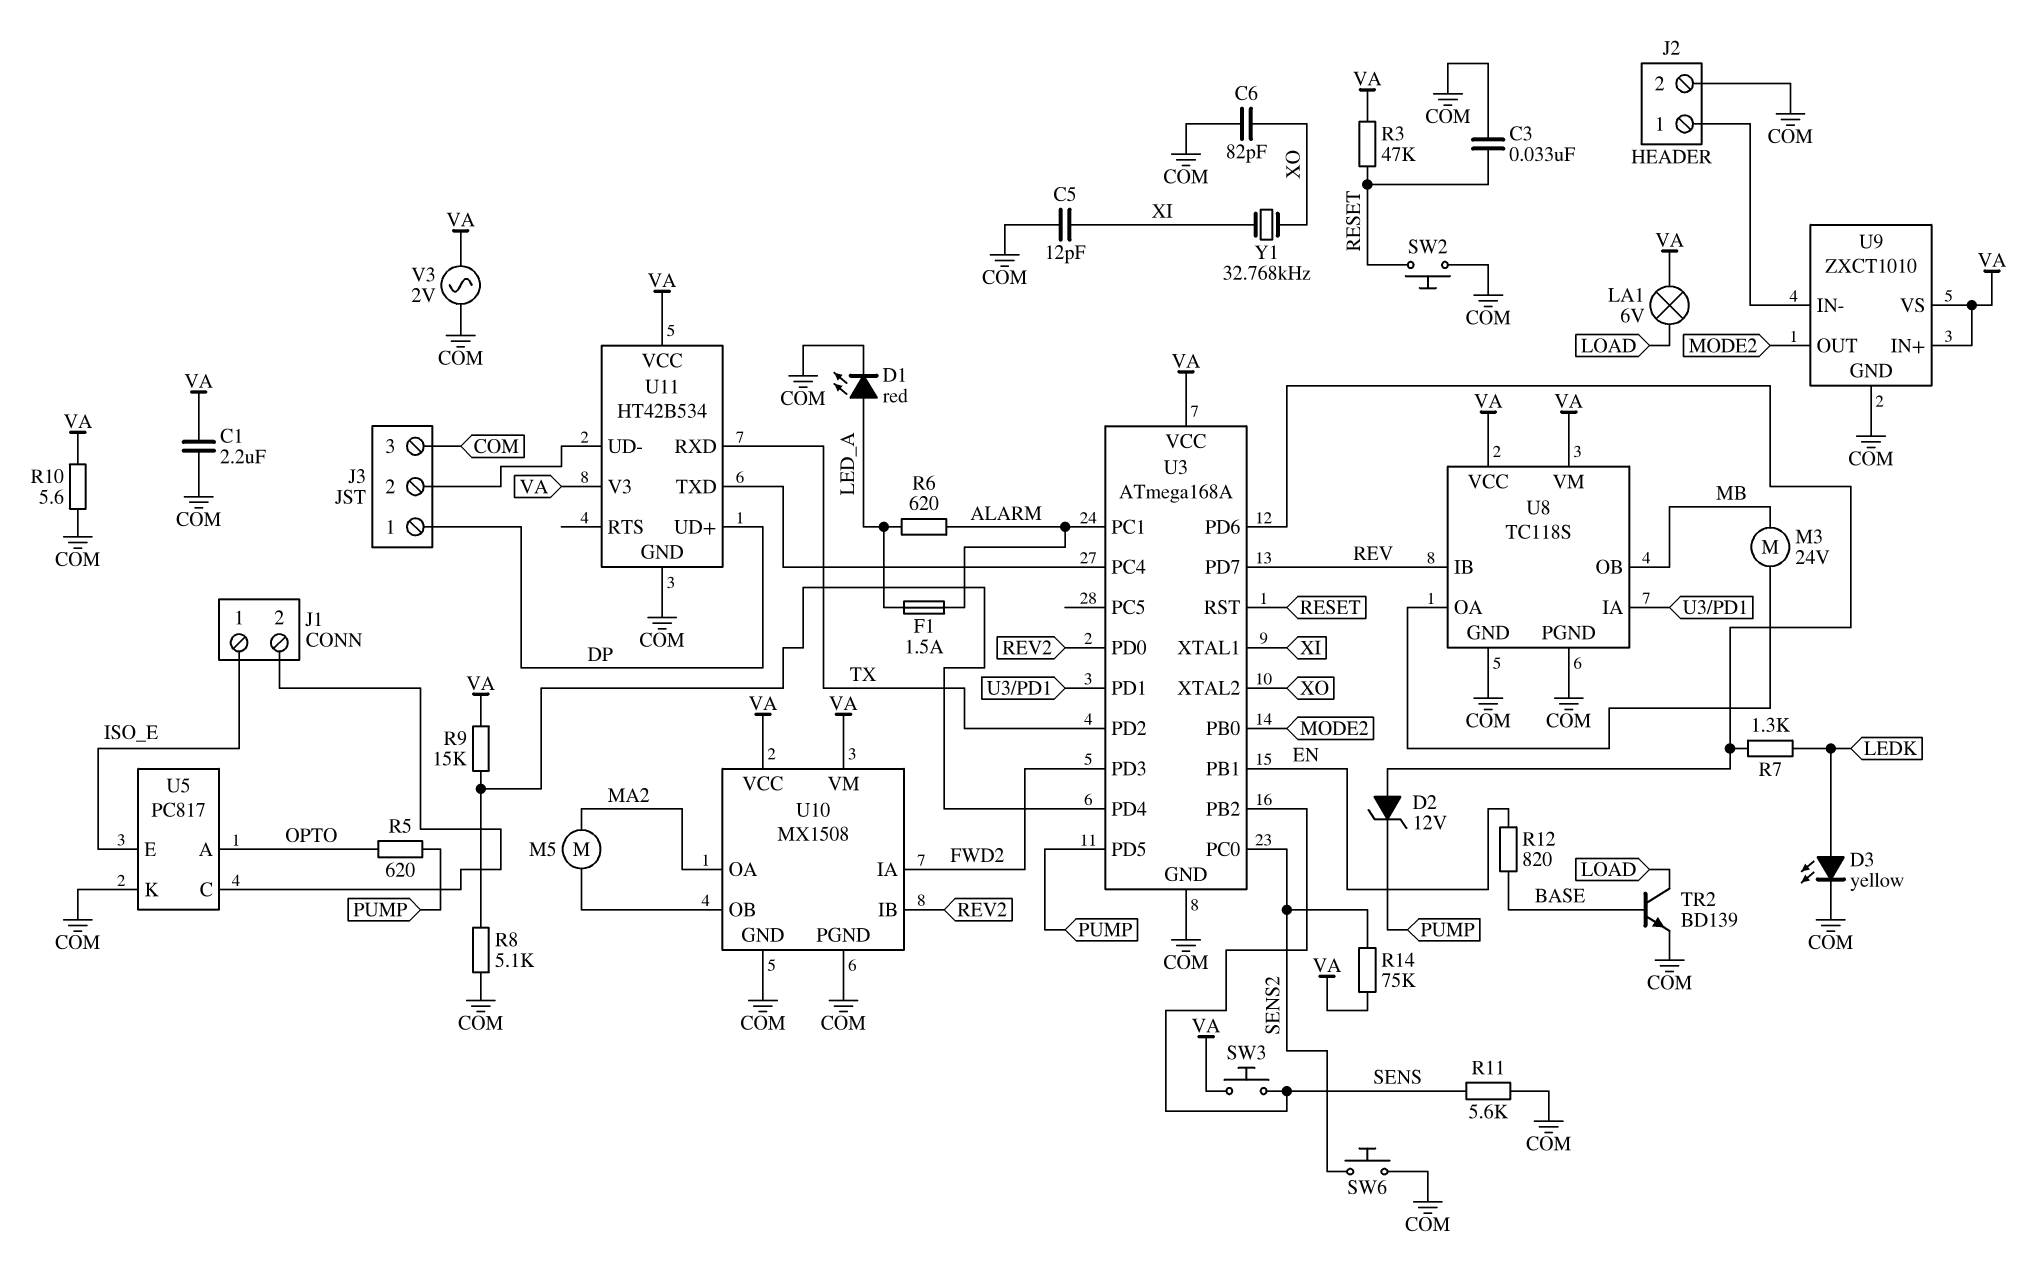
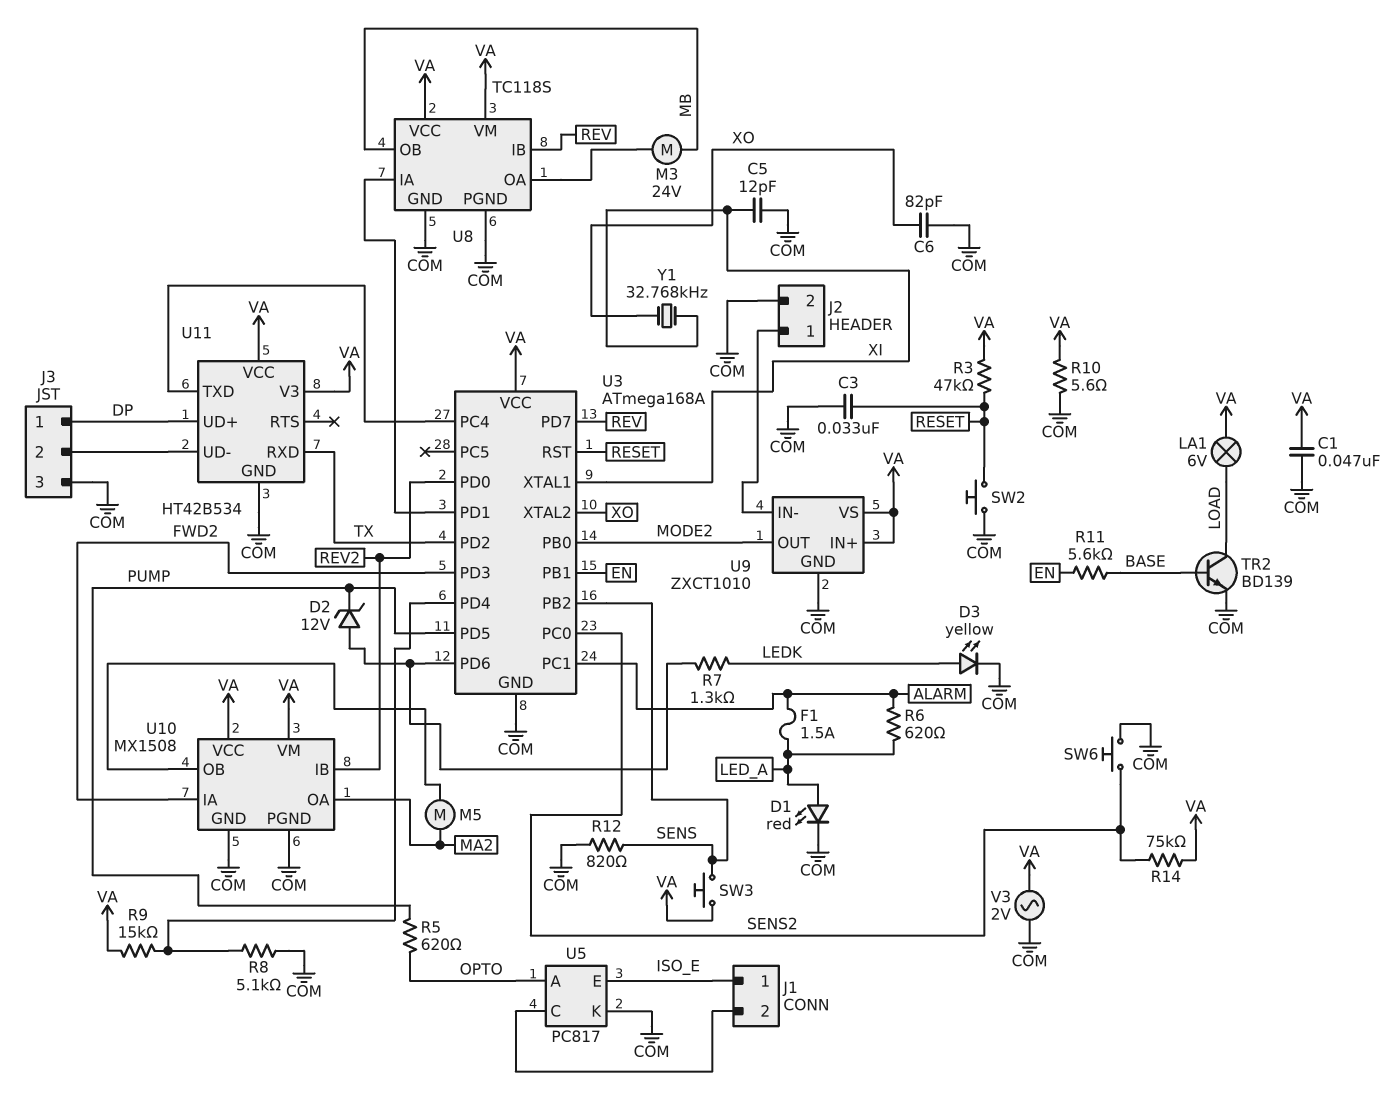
C1: 2.2uF (COM, VA) -> 47nF (COM, VA)
R11: 5.6k (COM, SENS) -> 5.6k (BASE, EN)
R12: 820 (BASE, EN) -> 820 (COM, SENS)

